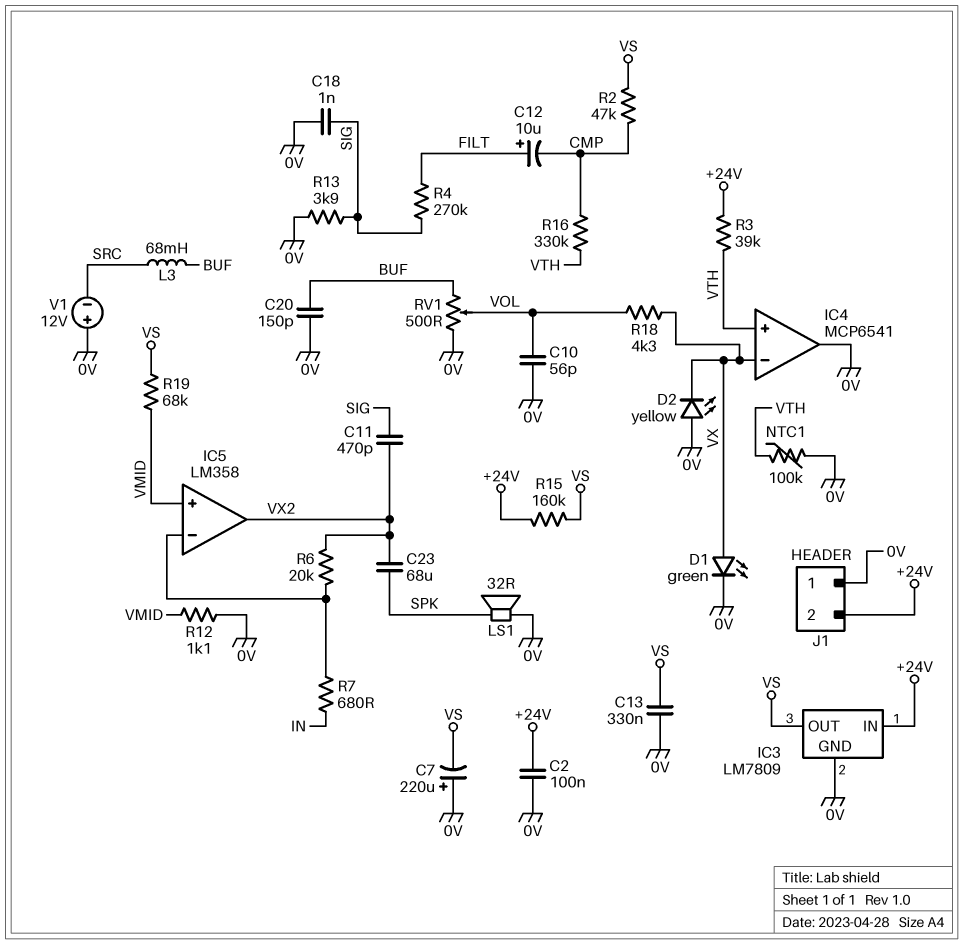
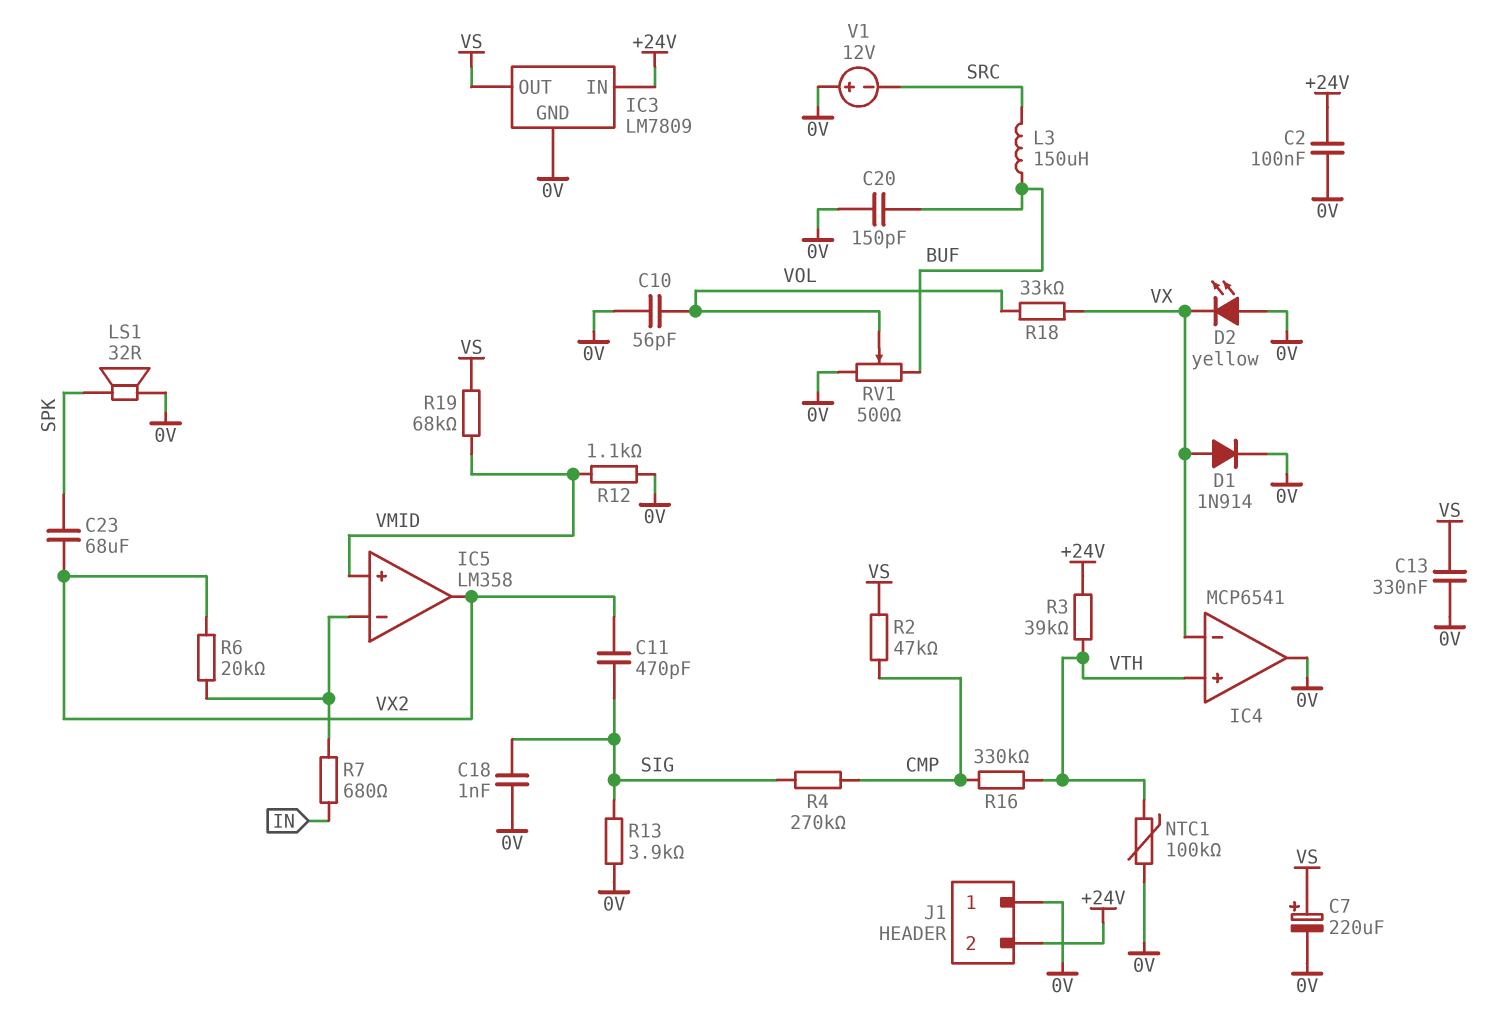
C7: 220uF (plus 0V, minus VS) -> 220uF (plus VS, minus 0V)
C12: 10uF (plus FILT, minus CMP) -> none
D1: LED green (A VX, K 0V) -> diode 1N914 (A VX, K 0V)
L3: 68mH (BUF, SRC) -> 150uH (BUF, SRC)
R4: 270k (FILT, SIG) -> 270k (CMP, SIG)
R15: 160k (+24V, VS) -> none
R18: 4.3k (VOL, VX) -> 33k (VOL, VX)

